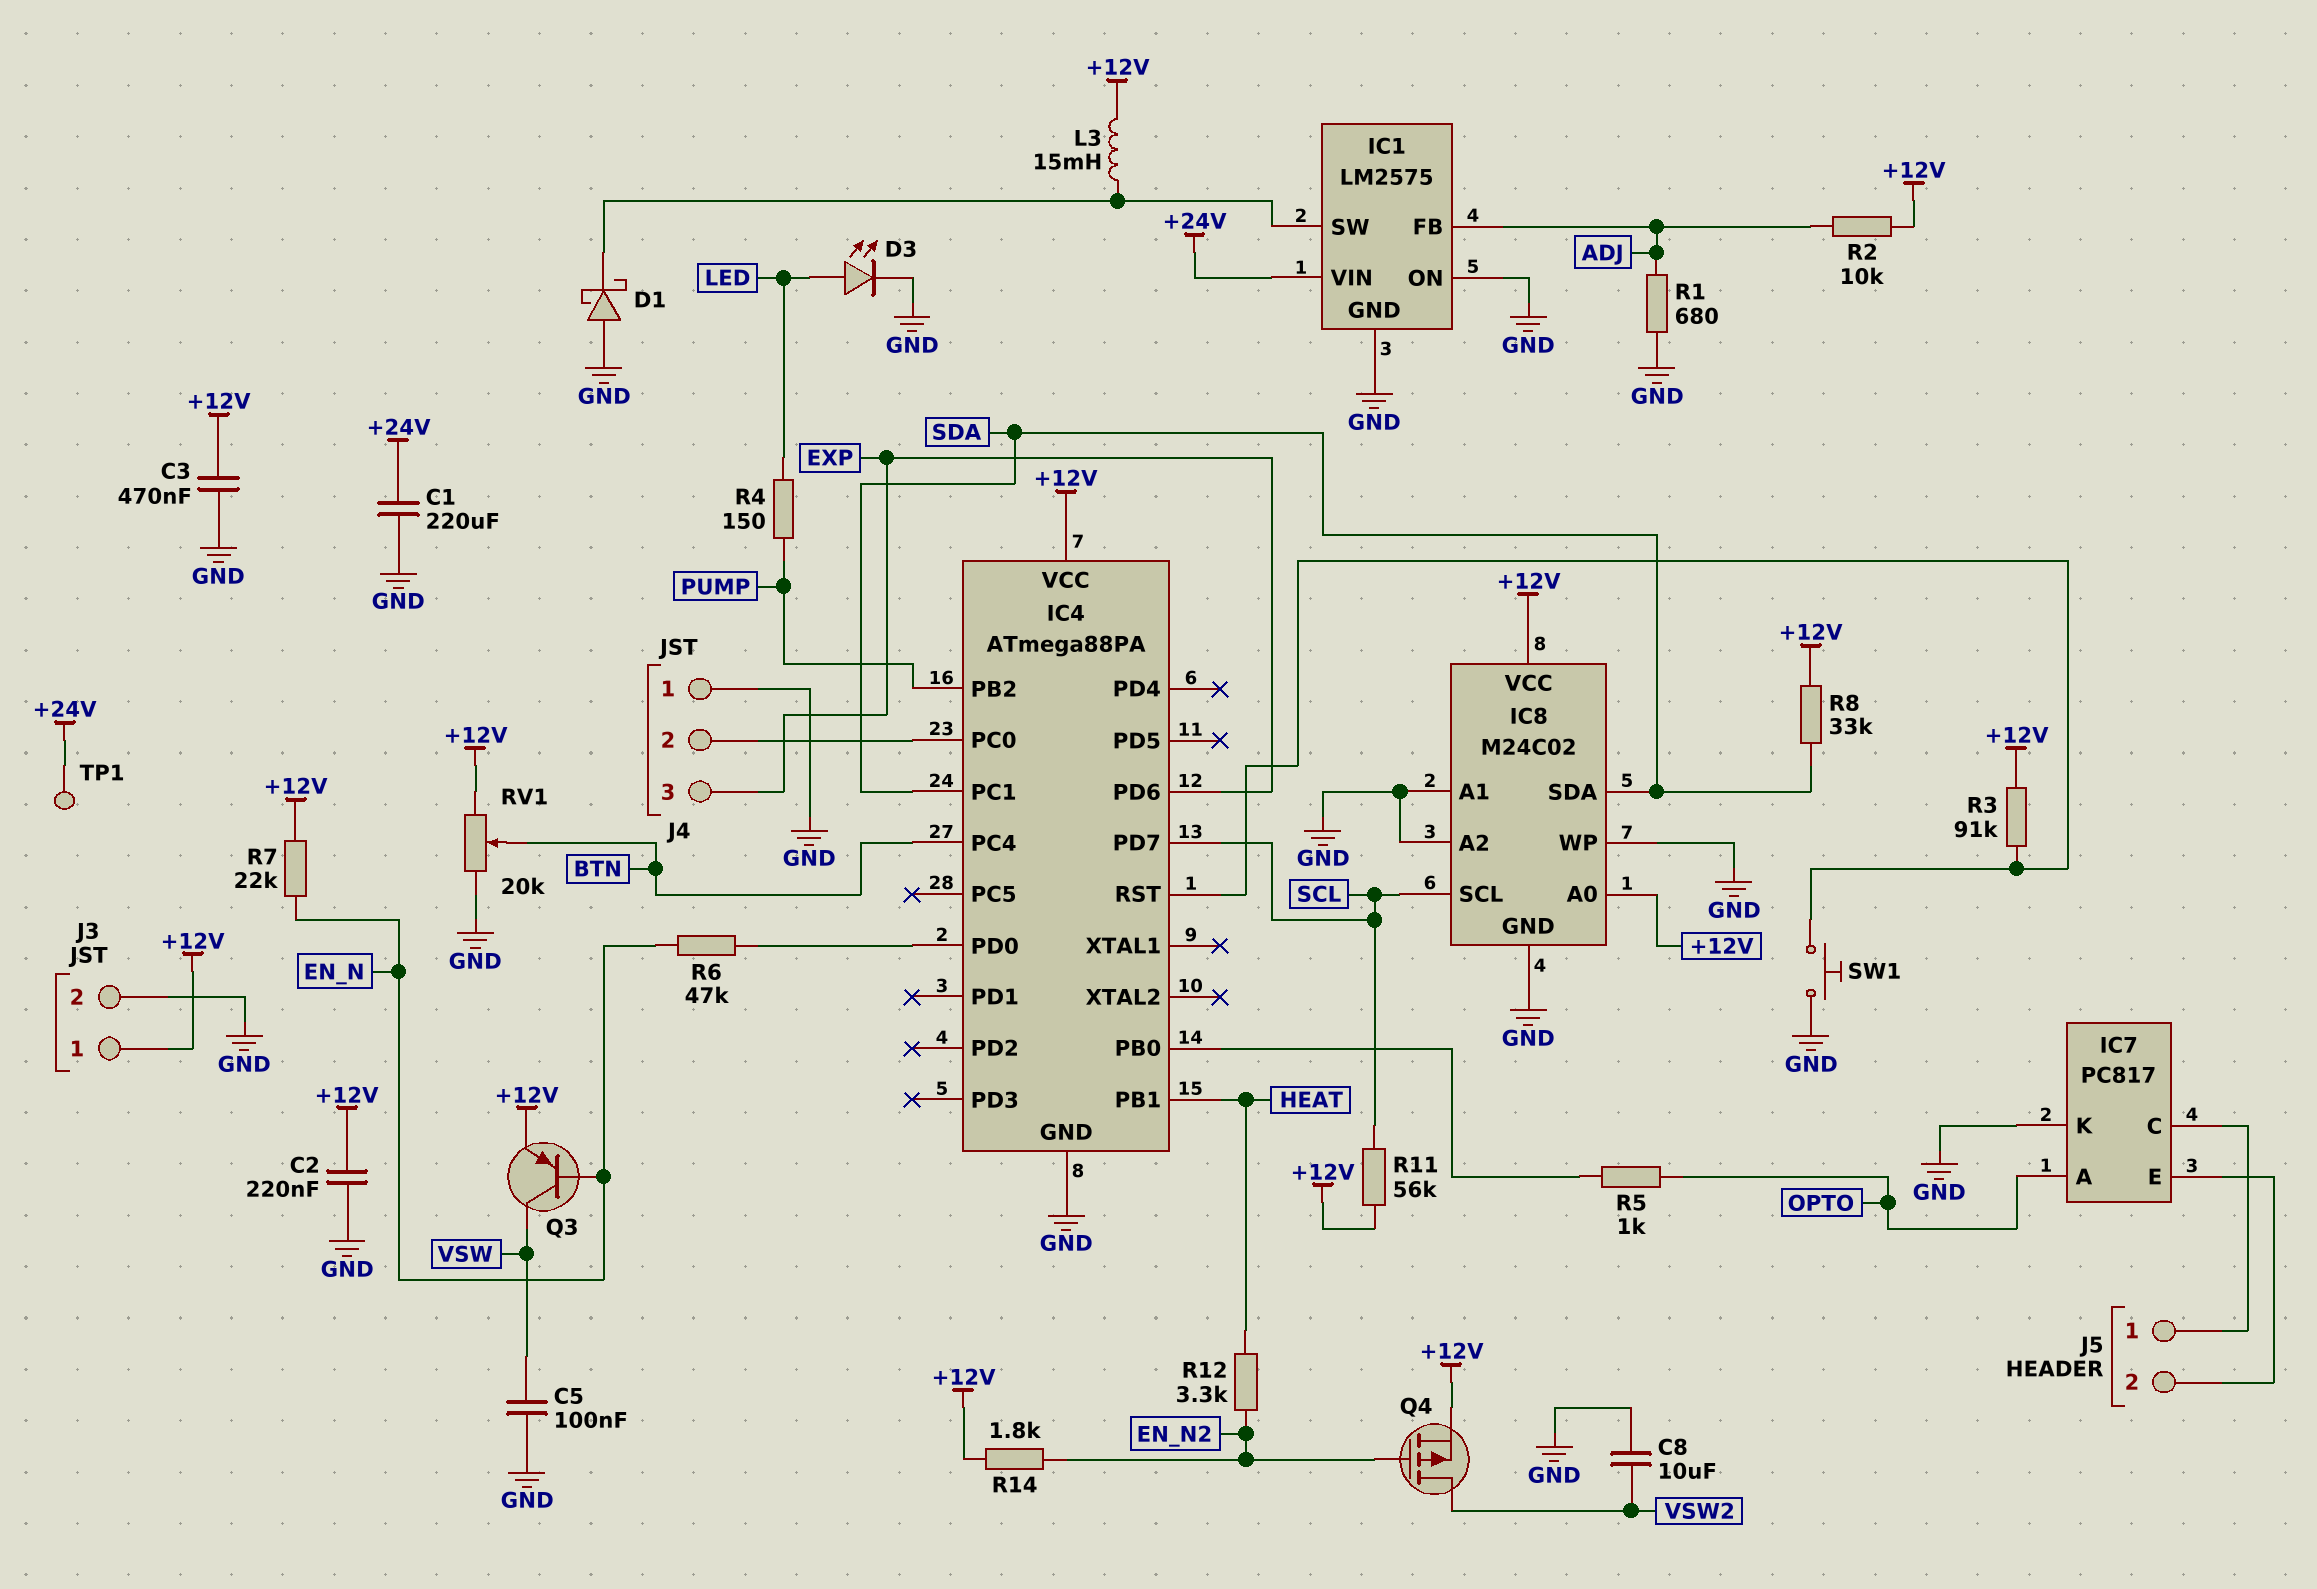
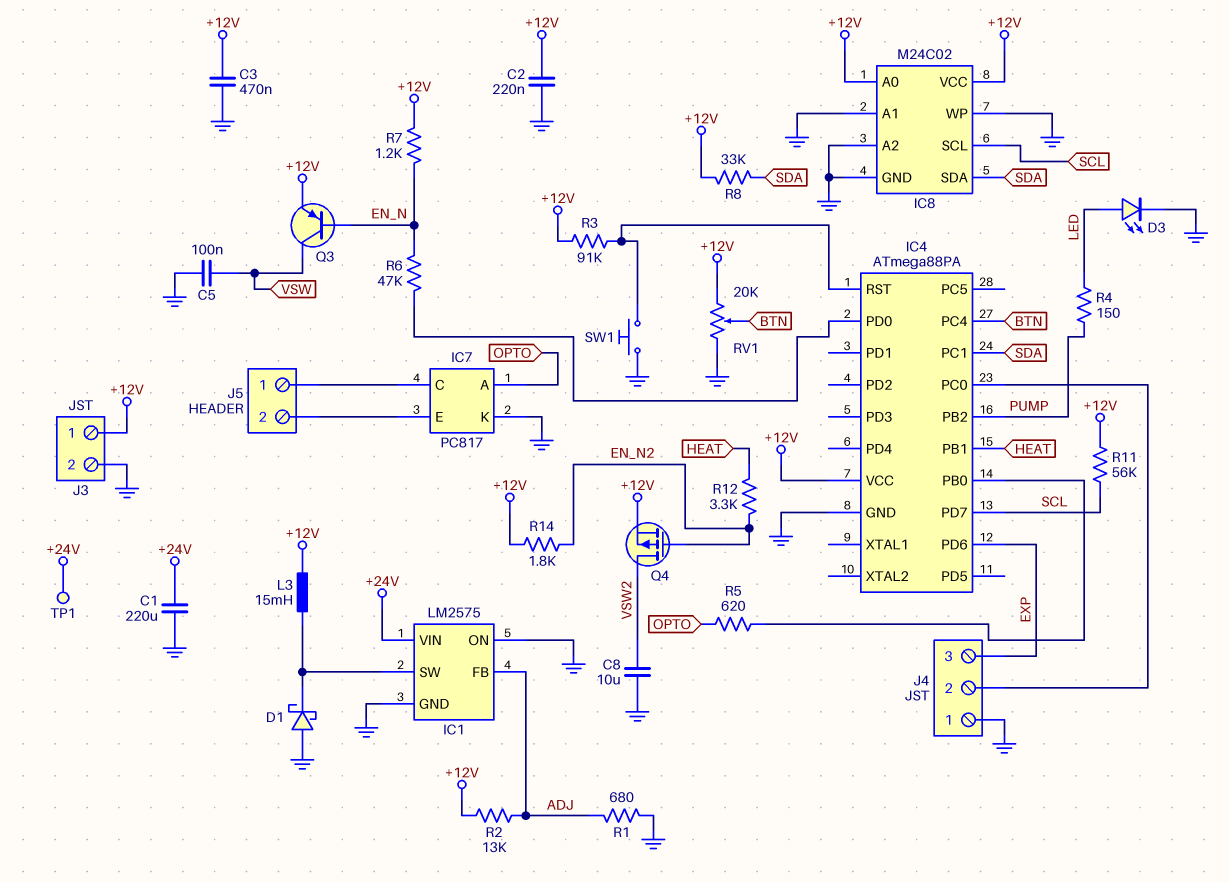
R2: 10k (+12V, ADJ) -> 13k (+12V, ADJ)
R5: 1k (IC4/PB0, OPTO) -> 620 (IC4/PB0, OPTO)
R7: 22k (+12V, EN_N) -> 1.2k (+12V, EN_N)

